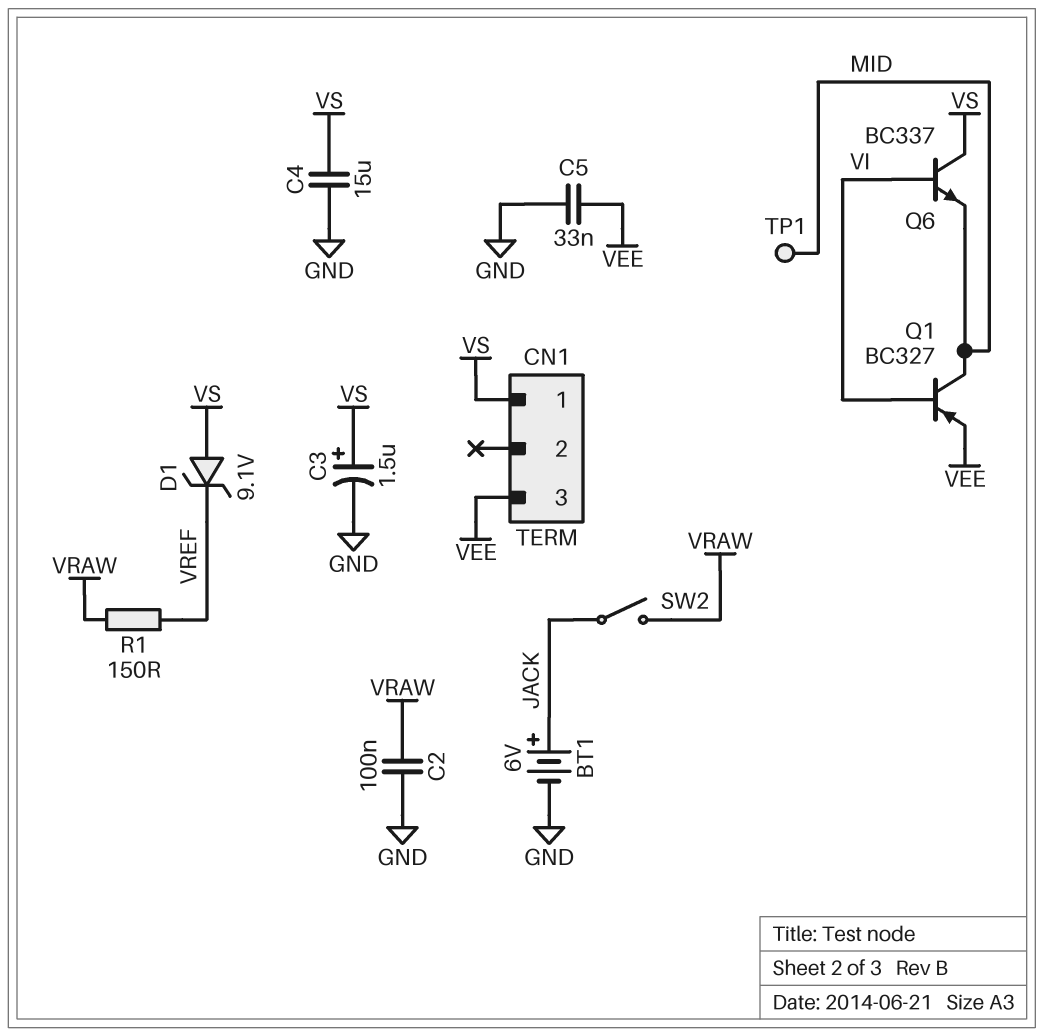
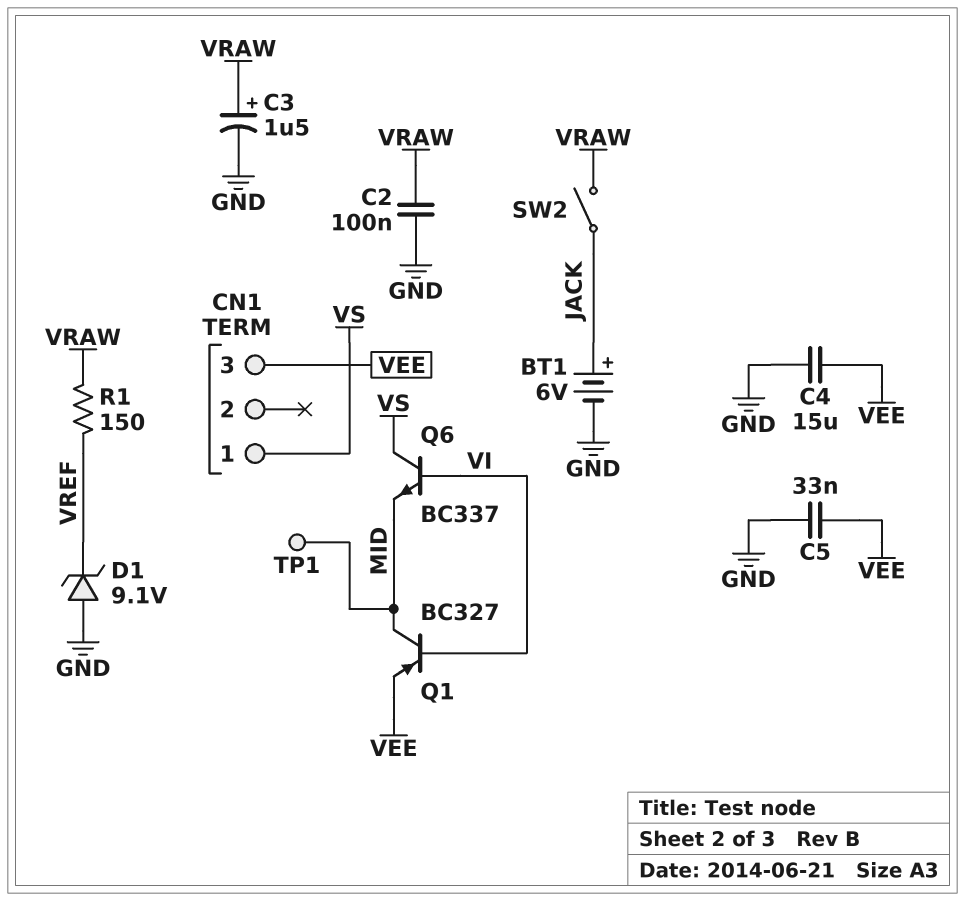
C3: 1.5uF (plus VS, minus GND) -> 1.5uF (plus VRAW, minus GND)
C4: 15uF (GND, VS) -> 15uF (GND, VEE)
D1: zener 9.1V (A VS, K VREF) -> zener 9.1V (A GND, K VREF)

